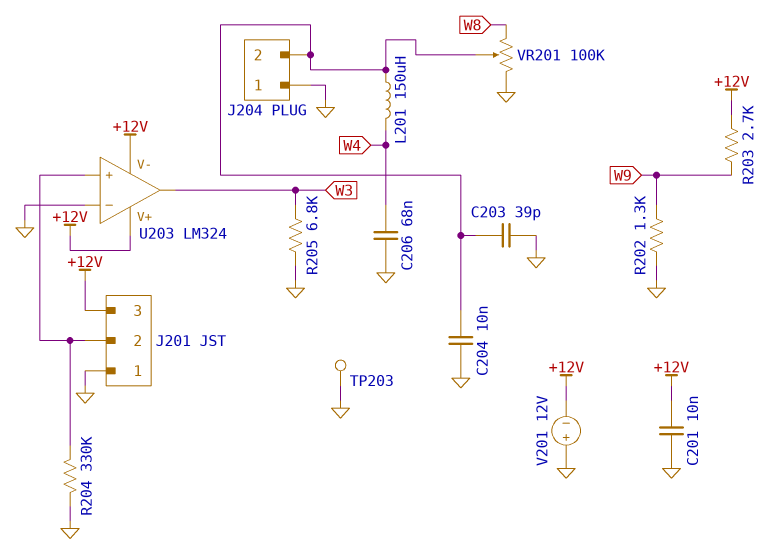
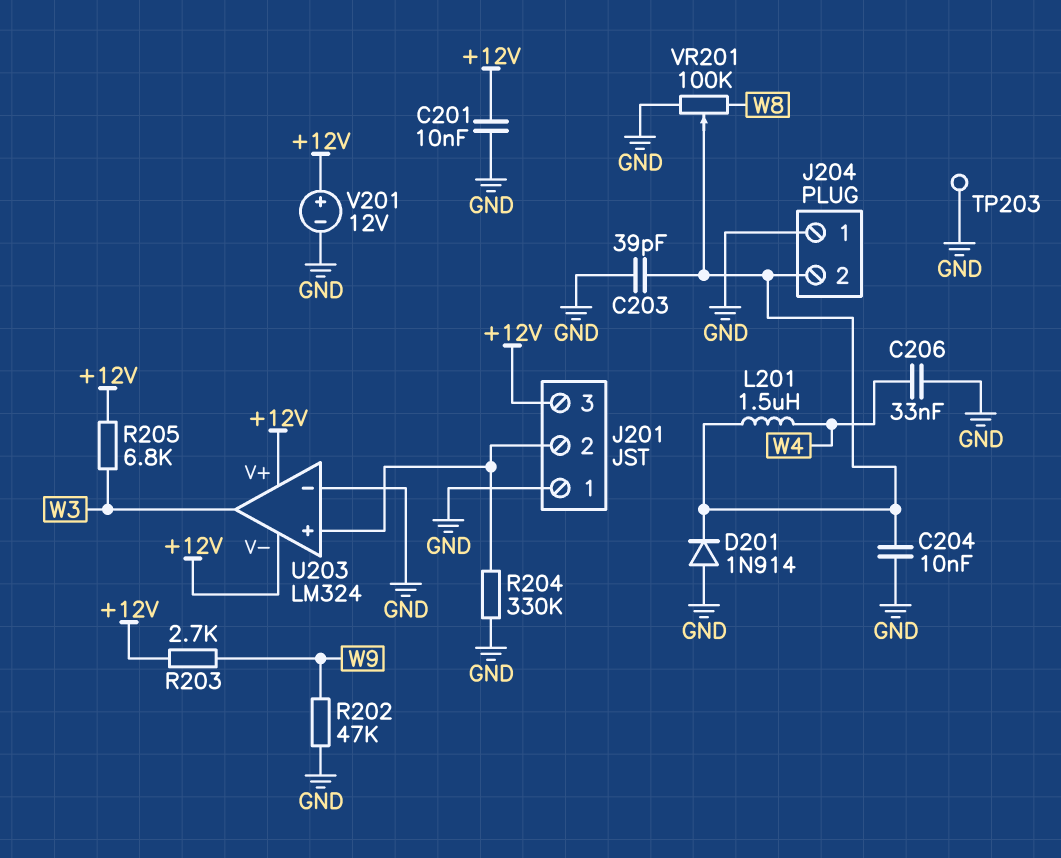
C206: 68nF (GND, W4) -> 33nF (GND, W4)
D201: none -> diode 1N914 (A GND, K J204/2)
L201: 150uH (J204/2, W4) -> 1.5uH (J204/2, W4)
R202: 1.3k (GND, W9) -> 47k (GND, W9)
R205: 6.8k (GND, W3) -> 6.8k (+12V, W3)
V201: 12V (plus GND, minus +12V) -> 12V (plus +12V, minus GND)

